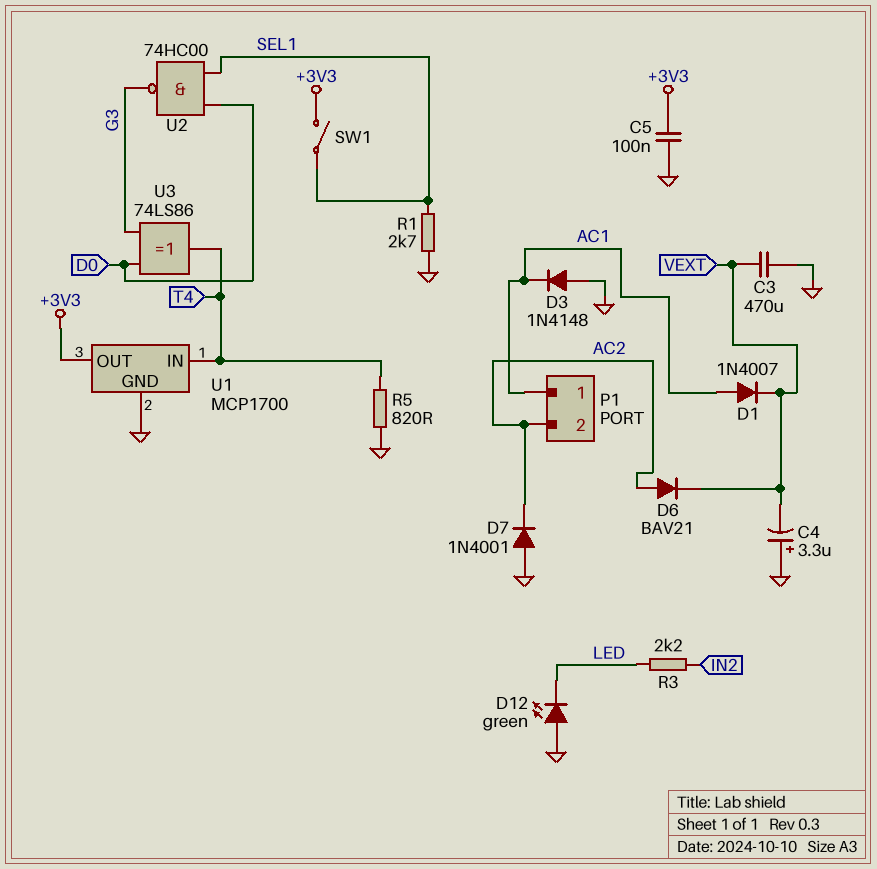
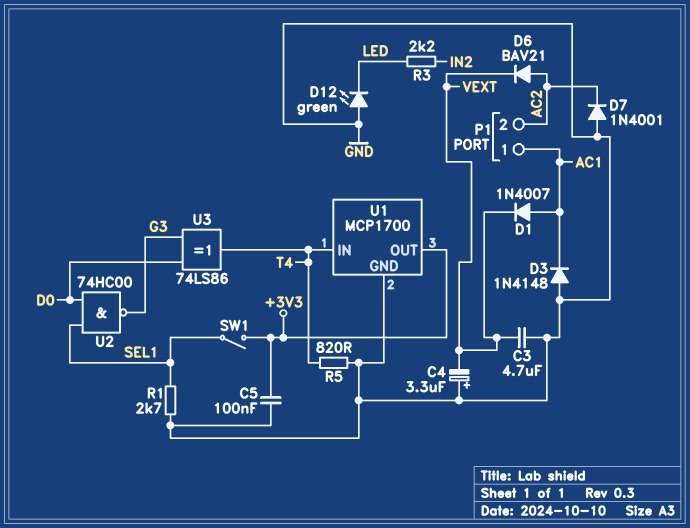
C3: 470uF (GND, VEXT) -> 4.7uF (GND, VEXT)

